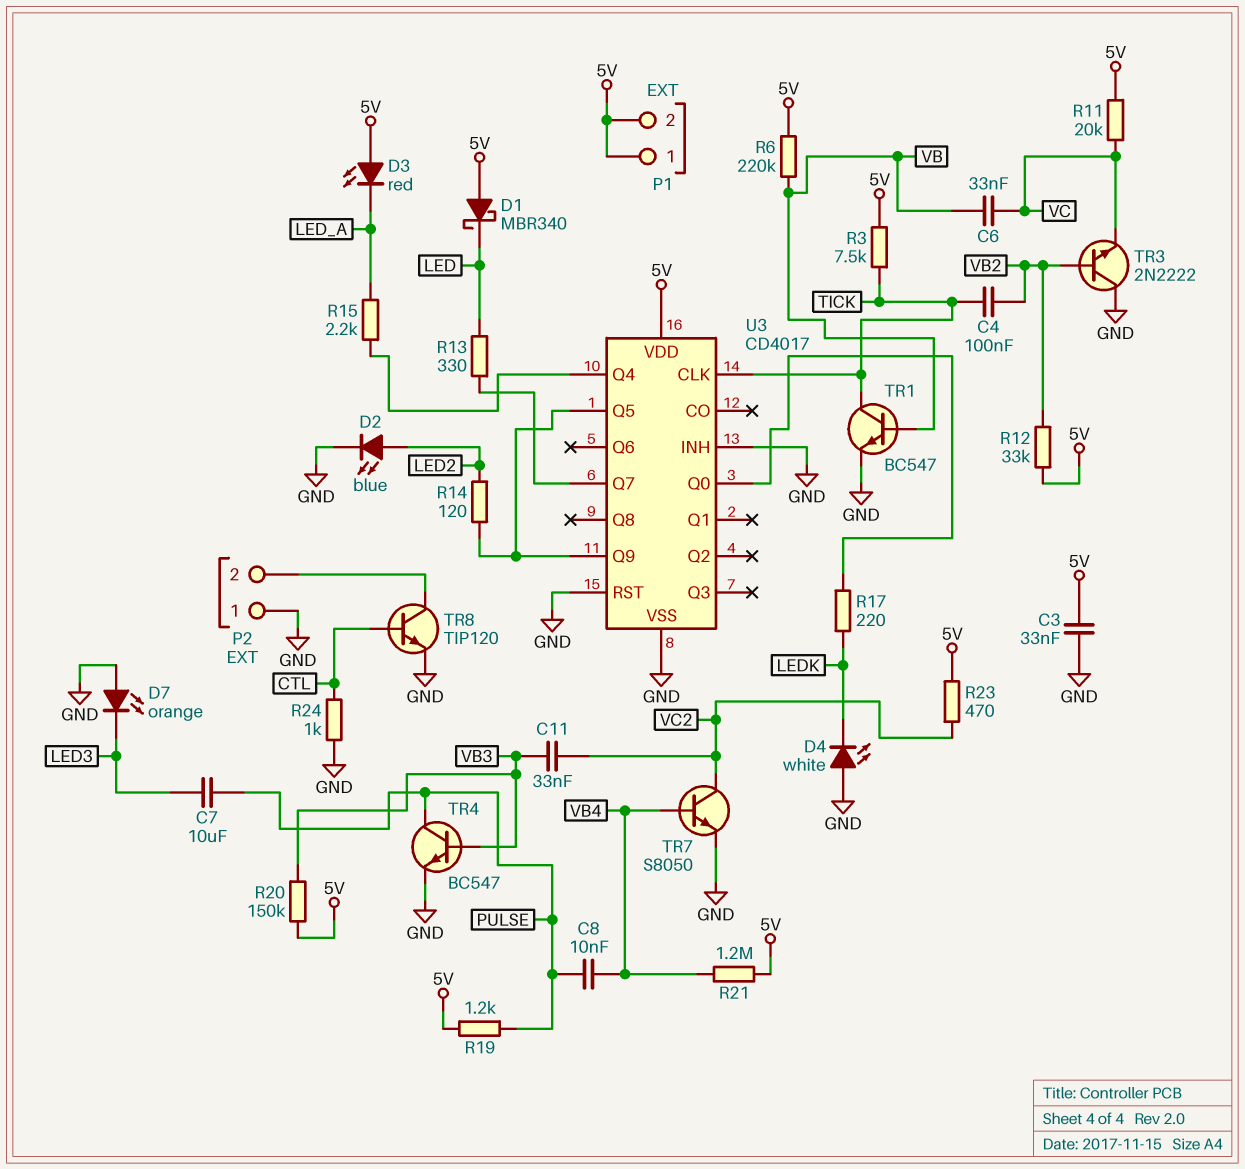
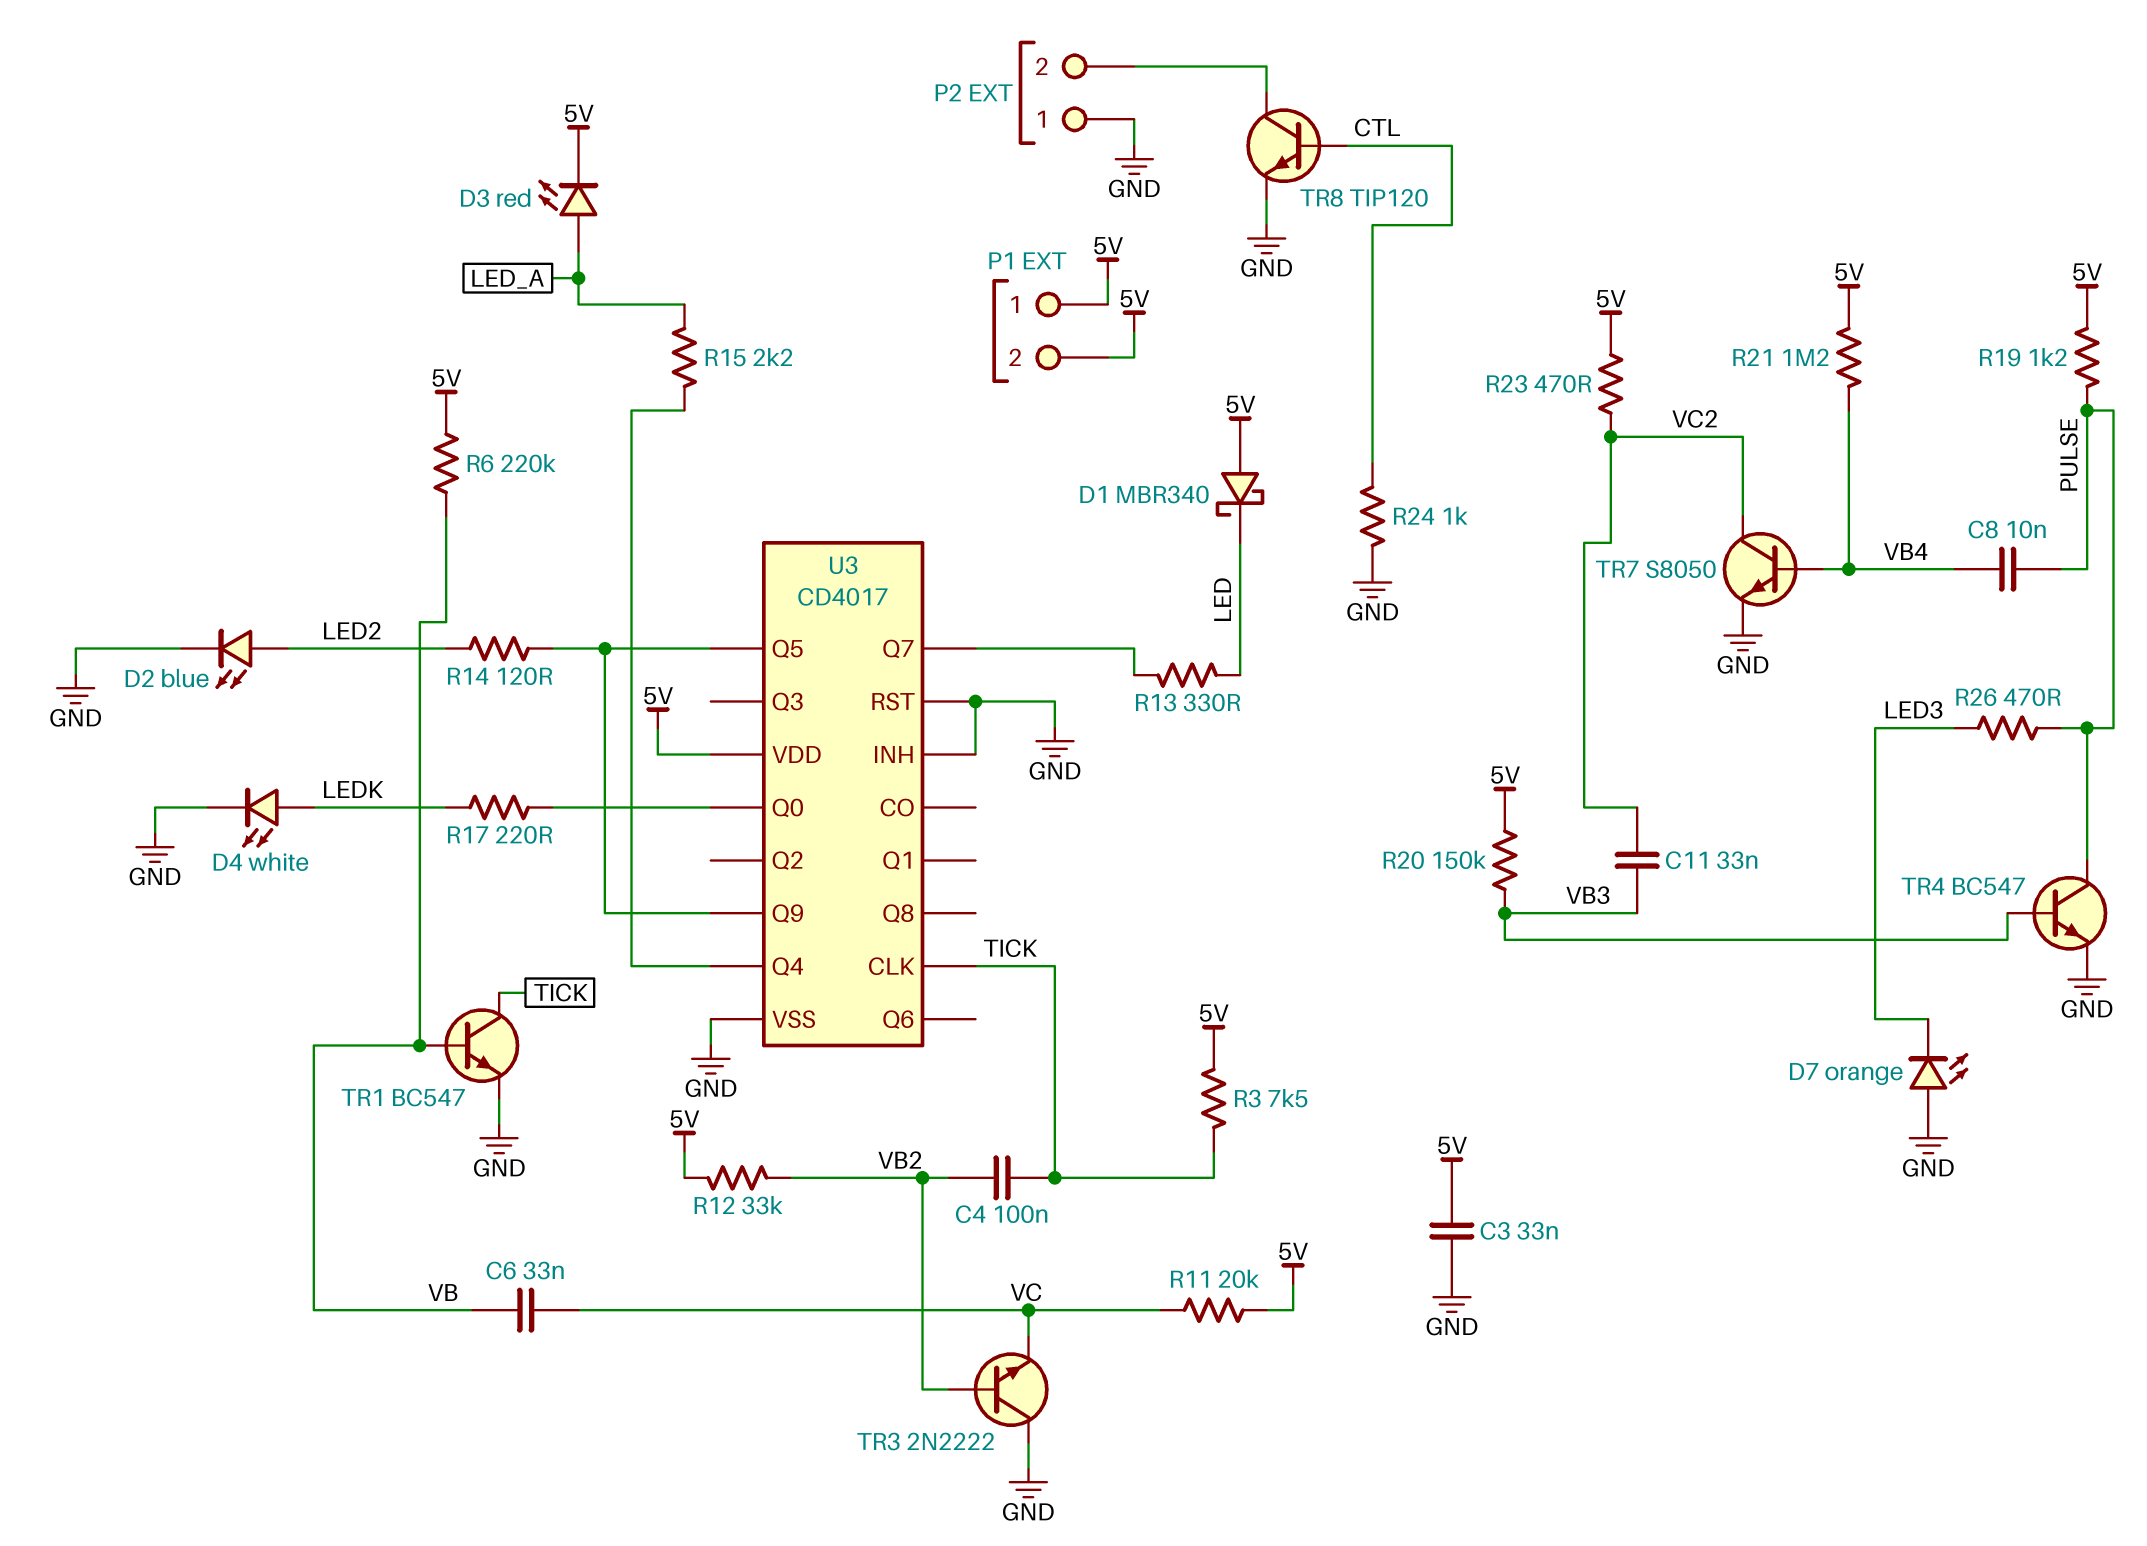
C7: 10uF (LED3, PULSE) -> none
D3: LED red (A 5V, K LED_A) -> LED red (A LED_A, K 5V)
D4: LED white (A GND, K LEDK) -> LED white (A LEDK, K GND)
R26: none -> 470 (LED3, PULSE)

